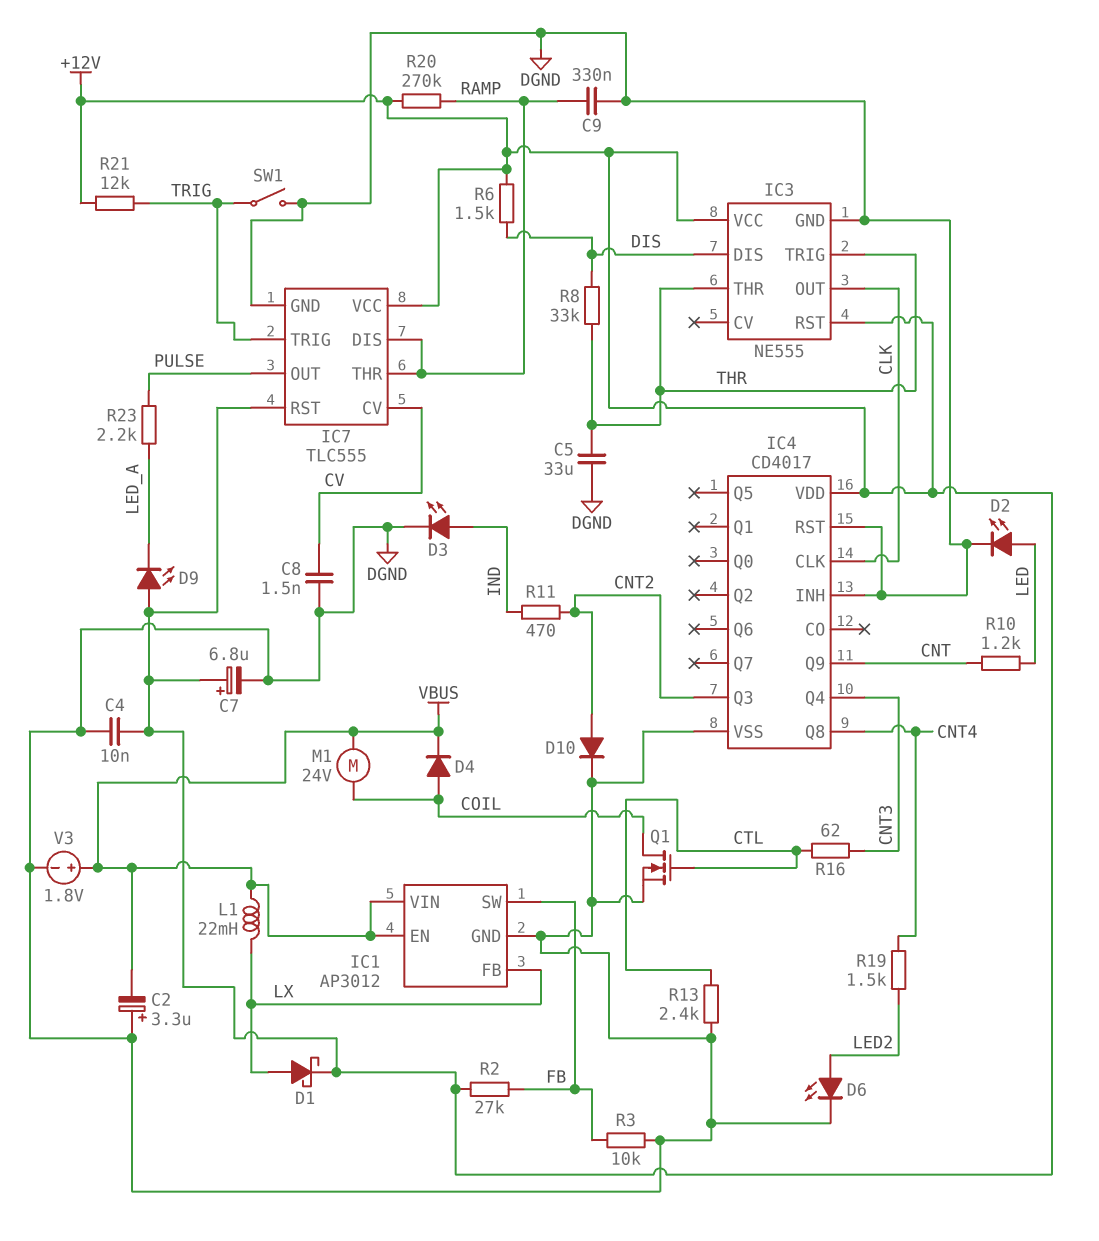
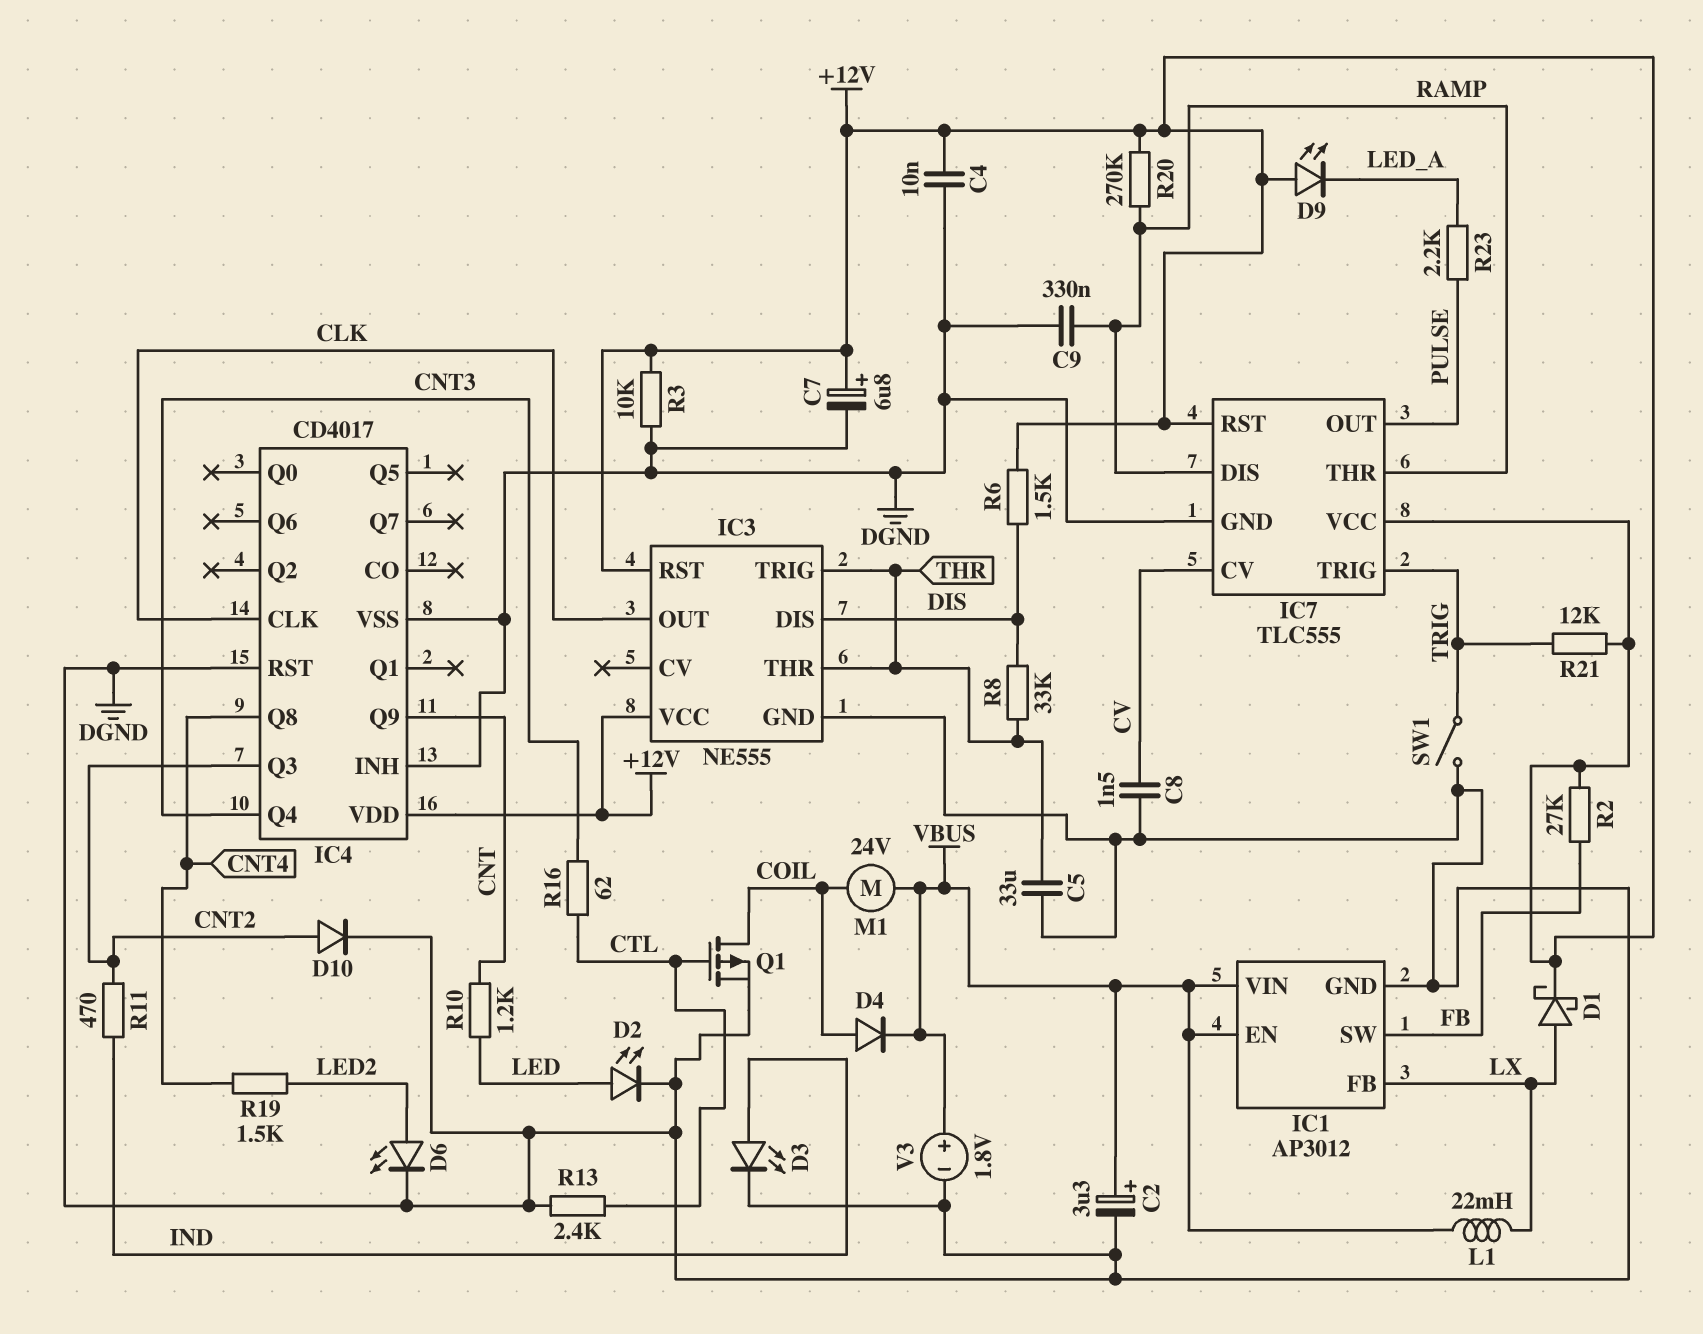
C2: 3.3uF (plus DGND, minus VBUS) -> 3.3uF (plus VBUS, minus DGND)
Q1: NMOS (G CTL, D COIL, S DGND) -> PMOS (G CTL, D COIL, S DGND)
R3: 10k (DGND, FB) -> 10k (+12V, DGND)

